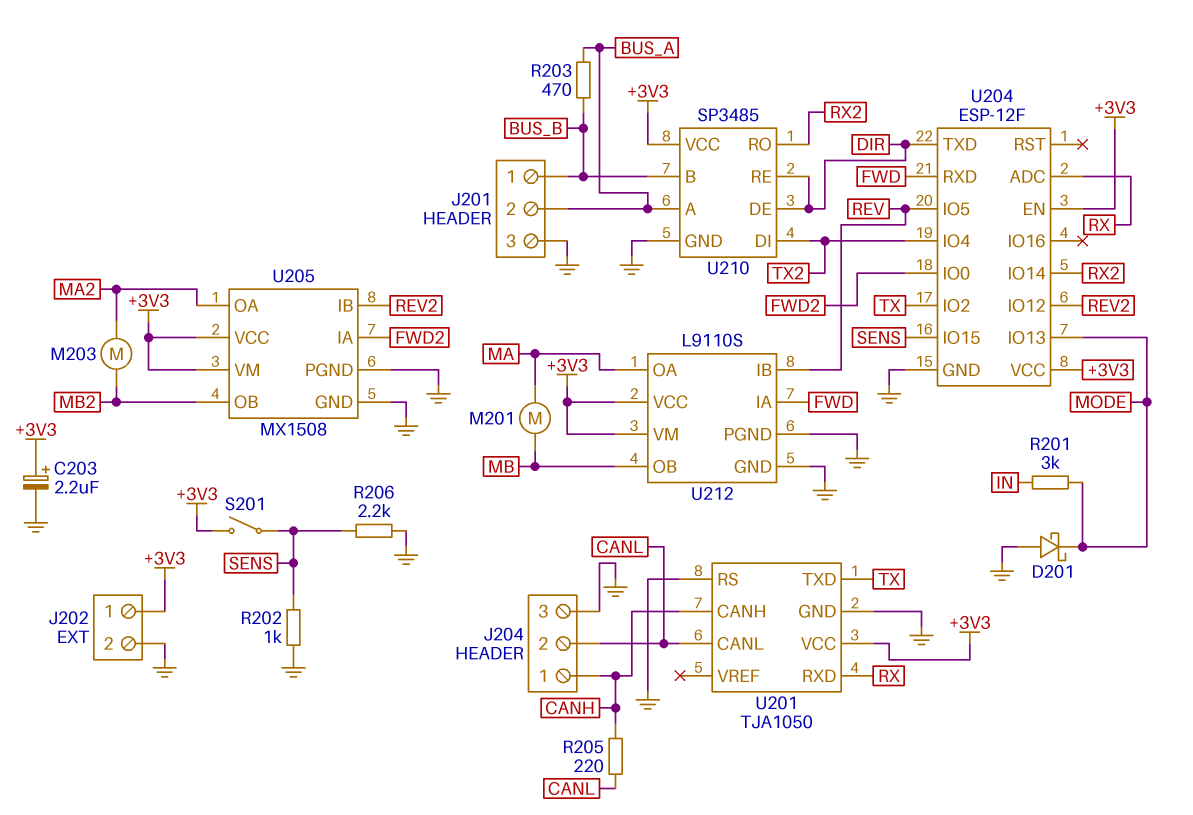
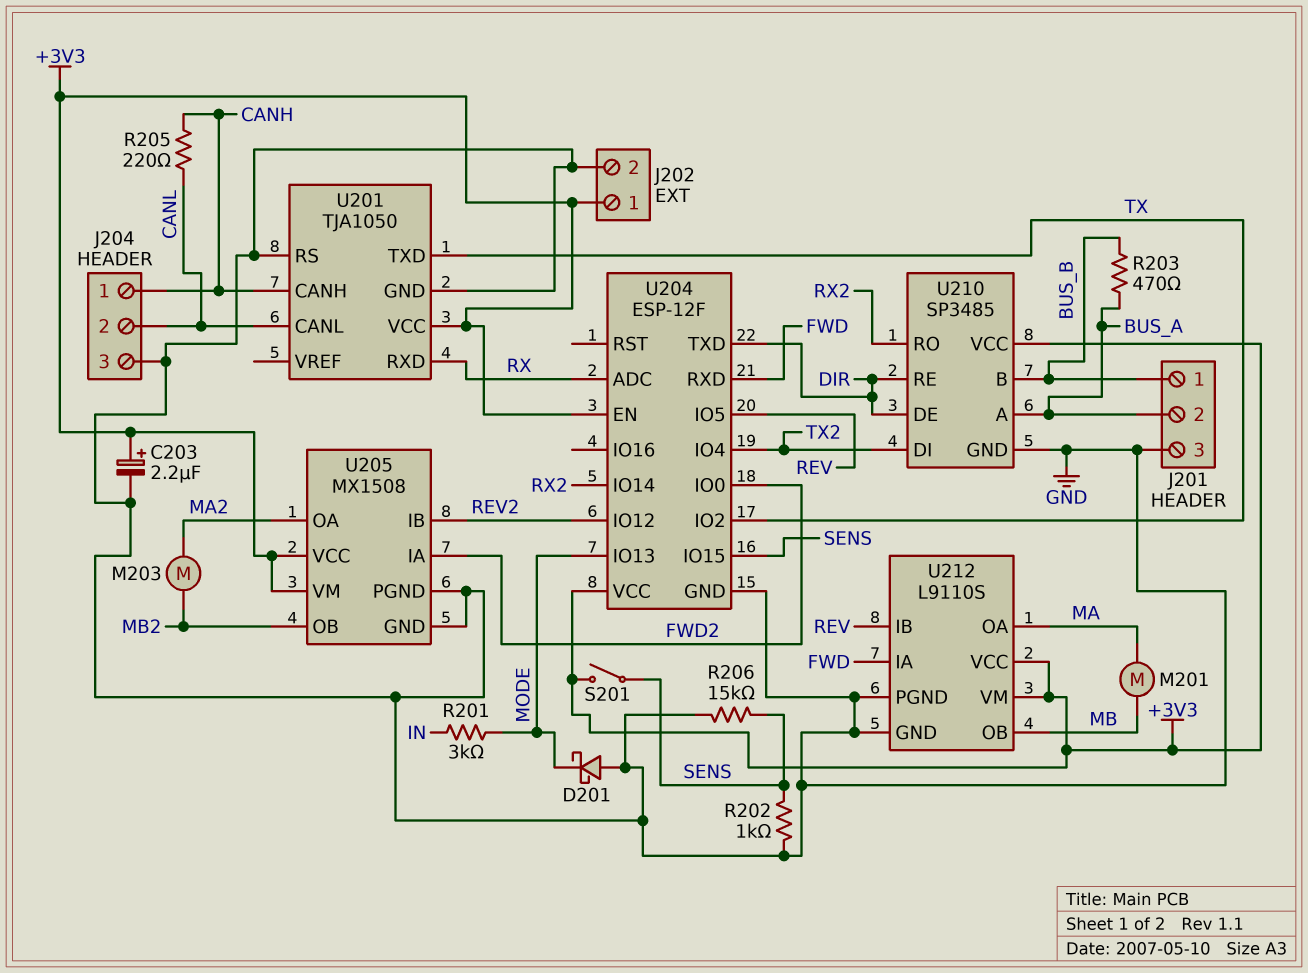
R206: 2.2k (GND, SENS) -> 15k (GND, SENS)

